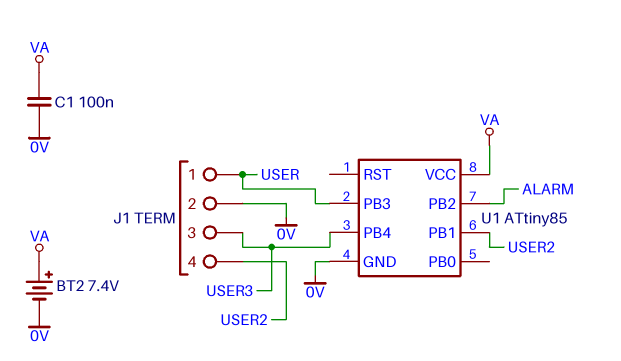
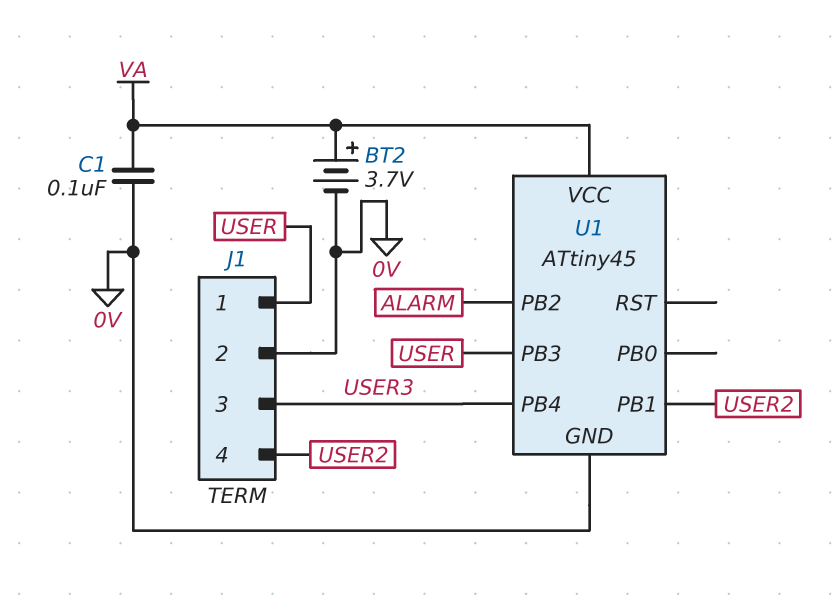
BT2: 7.4V (plus VA, minus 0V) -> 3.7V (plus VA, minus 0V)
U1: ATtiny85 -> ATtiny45

